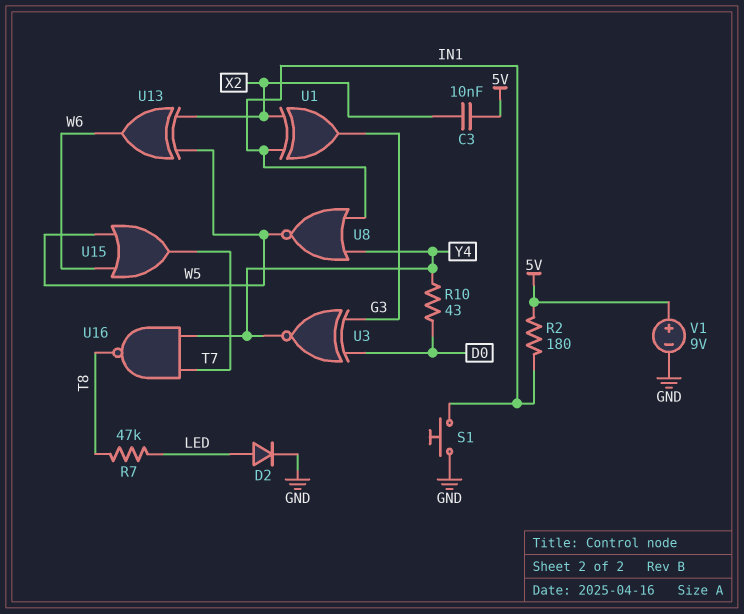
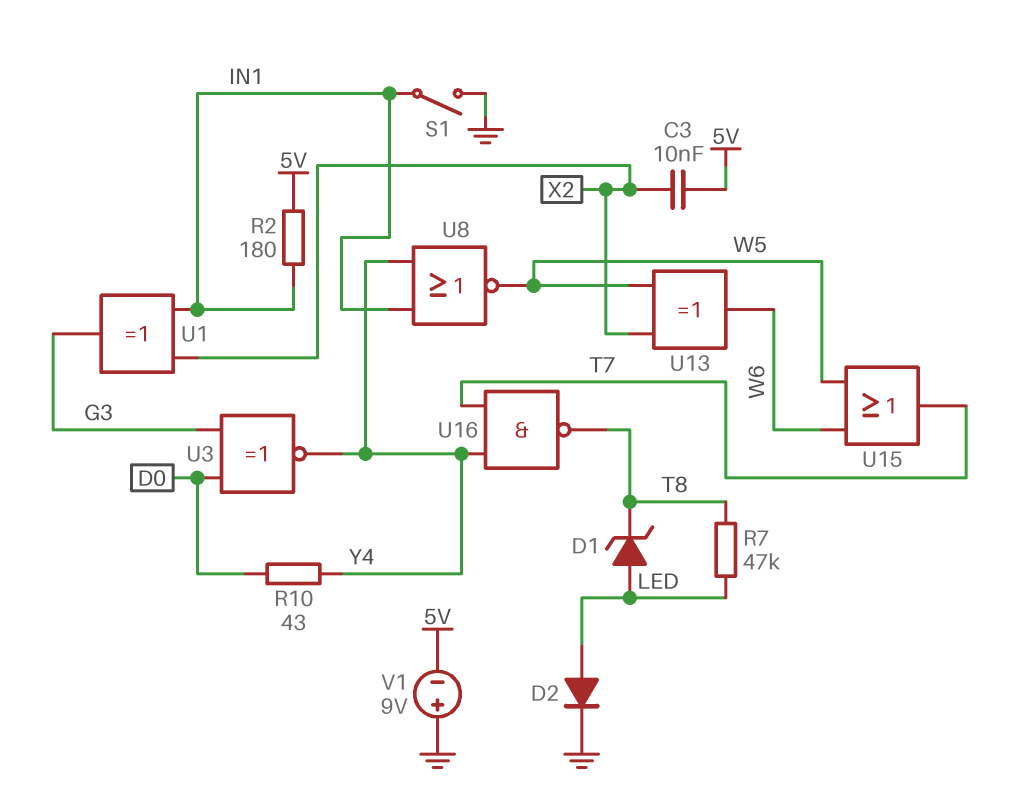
D1: none -> zener (A LED, K T8)
S1: button (GND, IN1) -> switch (GND, IN1)
V1: 9V (plus 5V, minus GND) -> 9V (plus GND, minus 5V)

